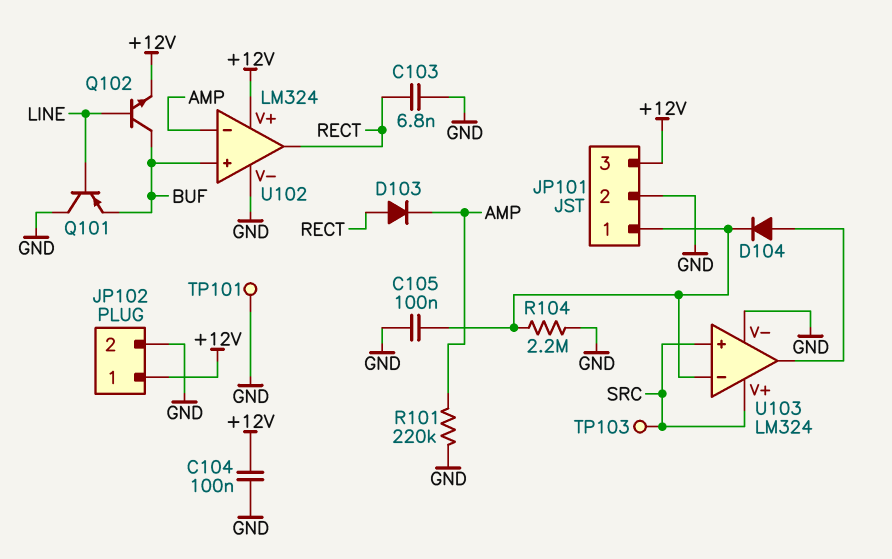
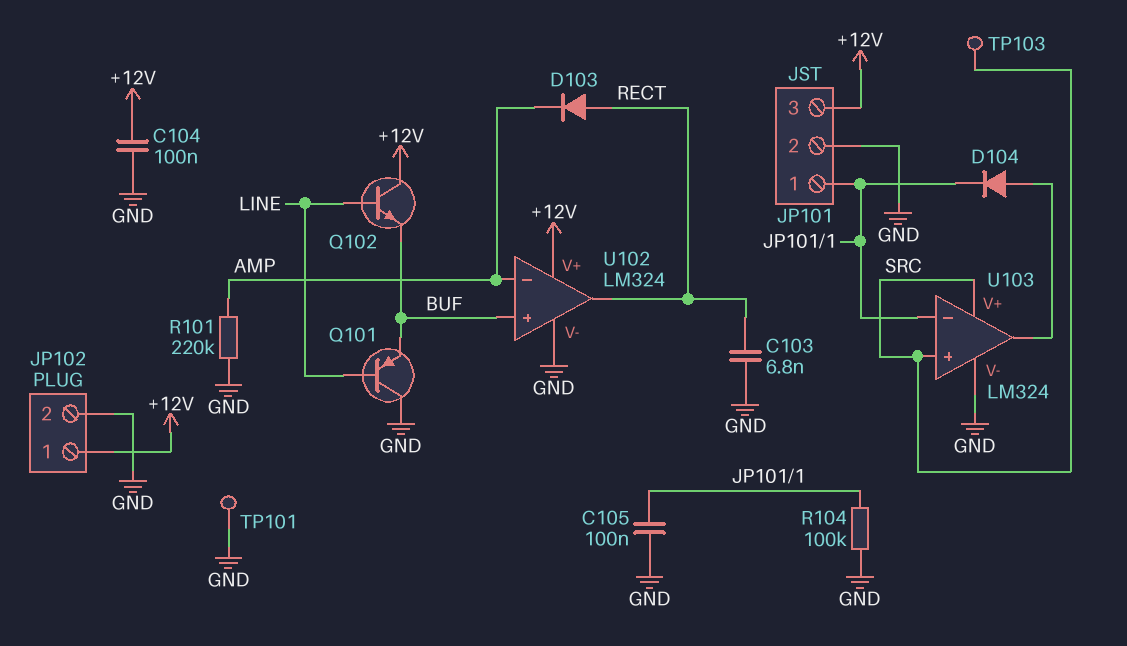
Q102: NPN (B LINE, C BUF, E +12V) -> NPN (B LINE, C +12V, E BUF)
R104: 2.2M (GND, JP101/1) -> 100k (GND, JP101/1)

